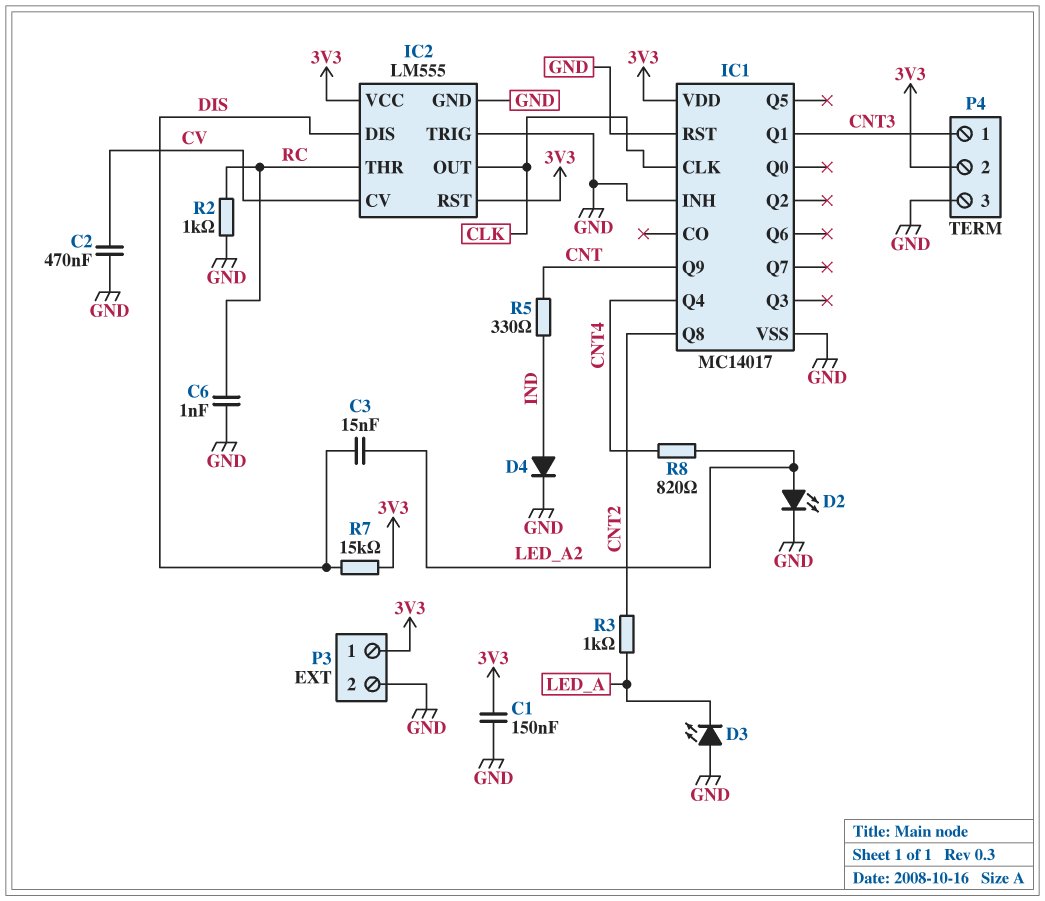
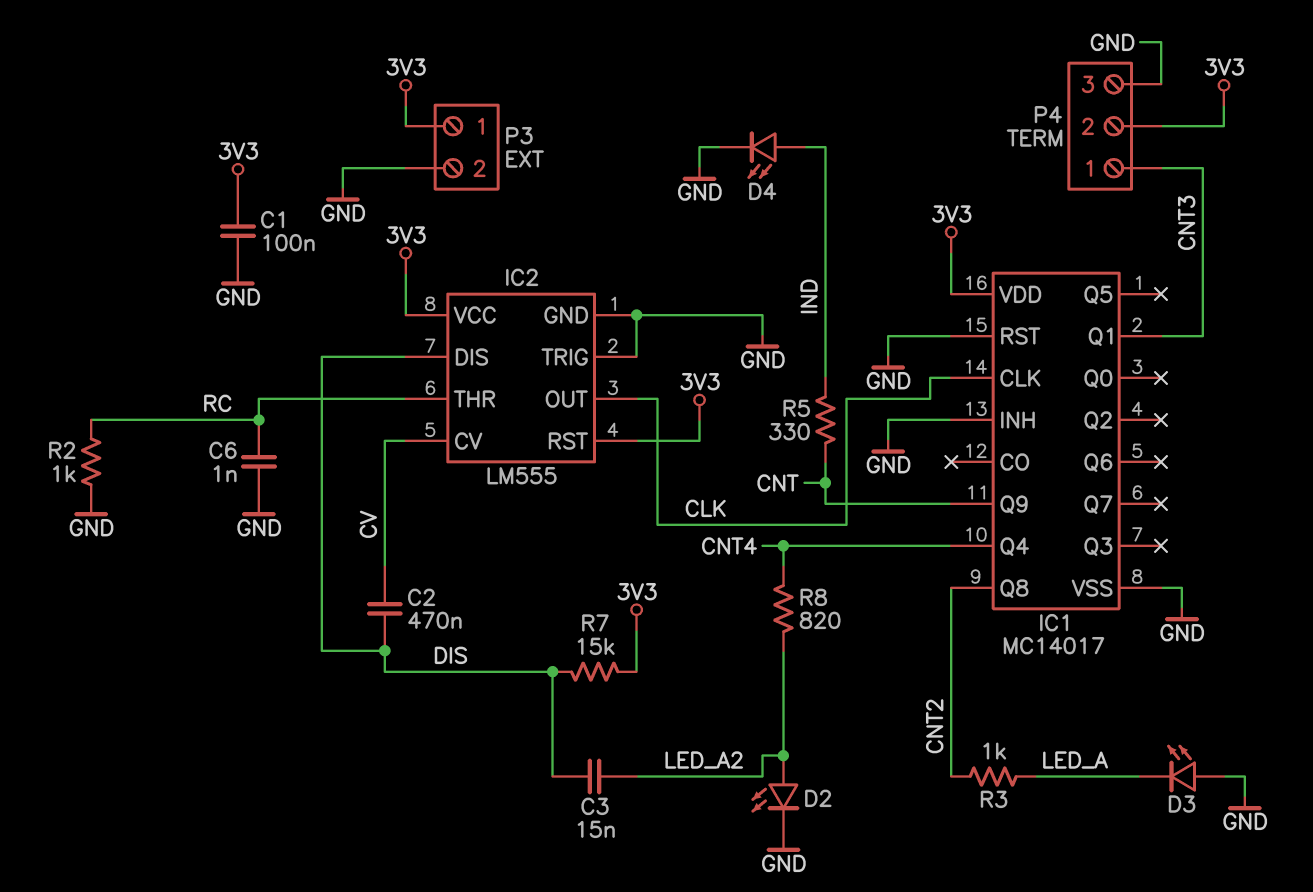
C1: 150nF (3V3, GND) -> 100nF (3V3, GND)
C2: 470nF (CV, GND) -> 470nF (CV, DIS)
D4: diode (A IND, K GND) -> LED (A IND, K GND)

